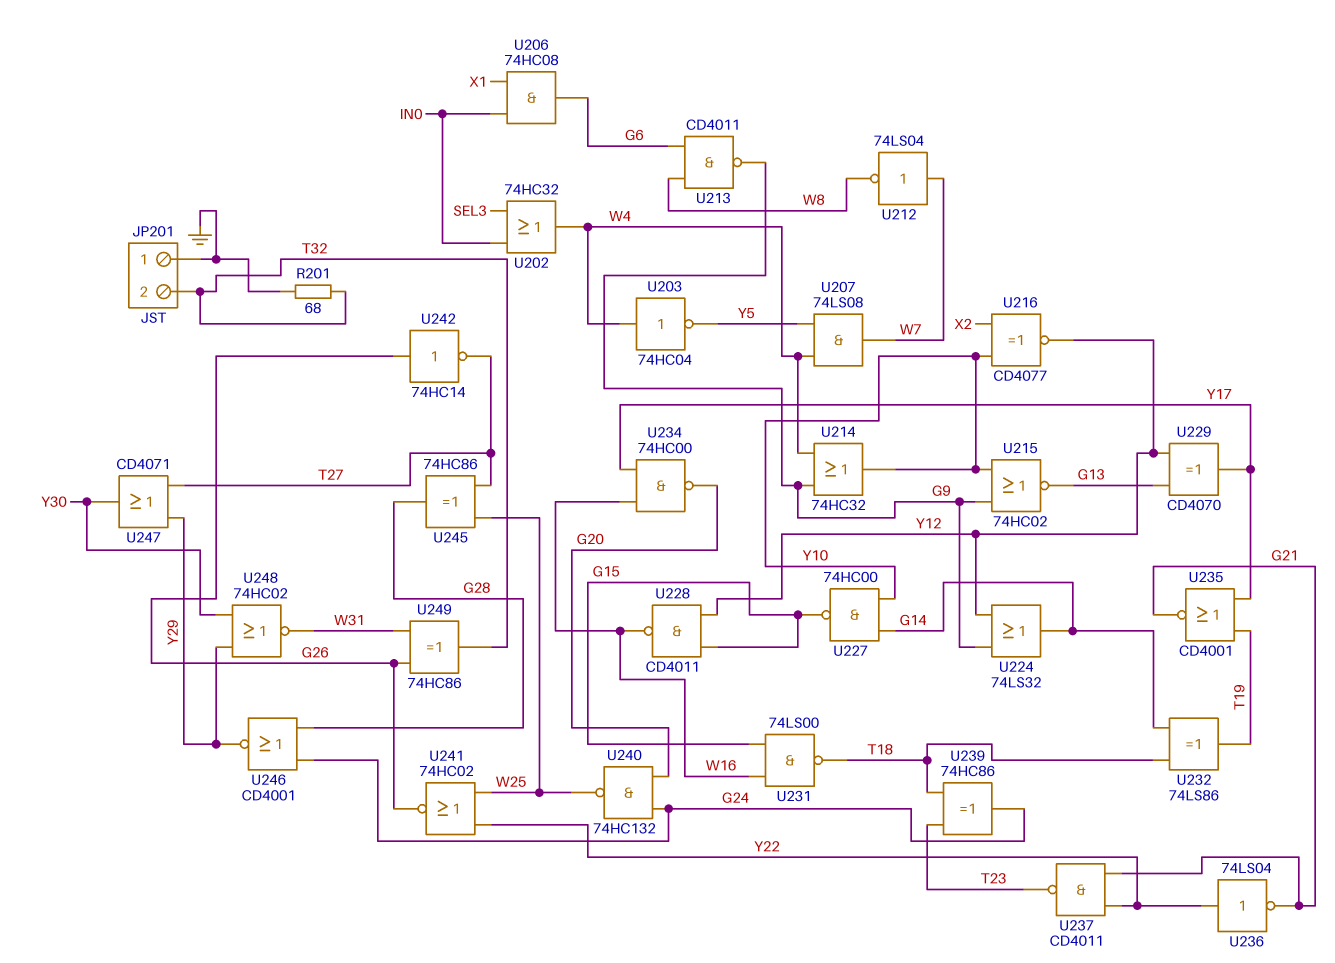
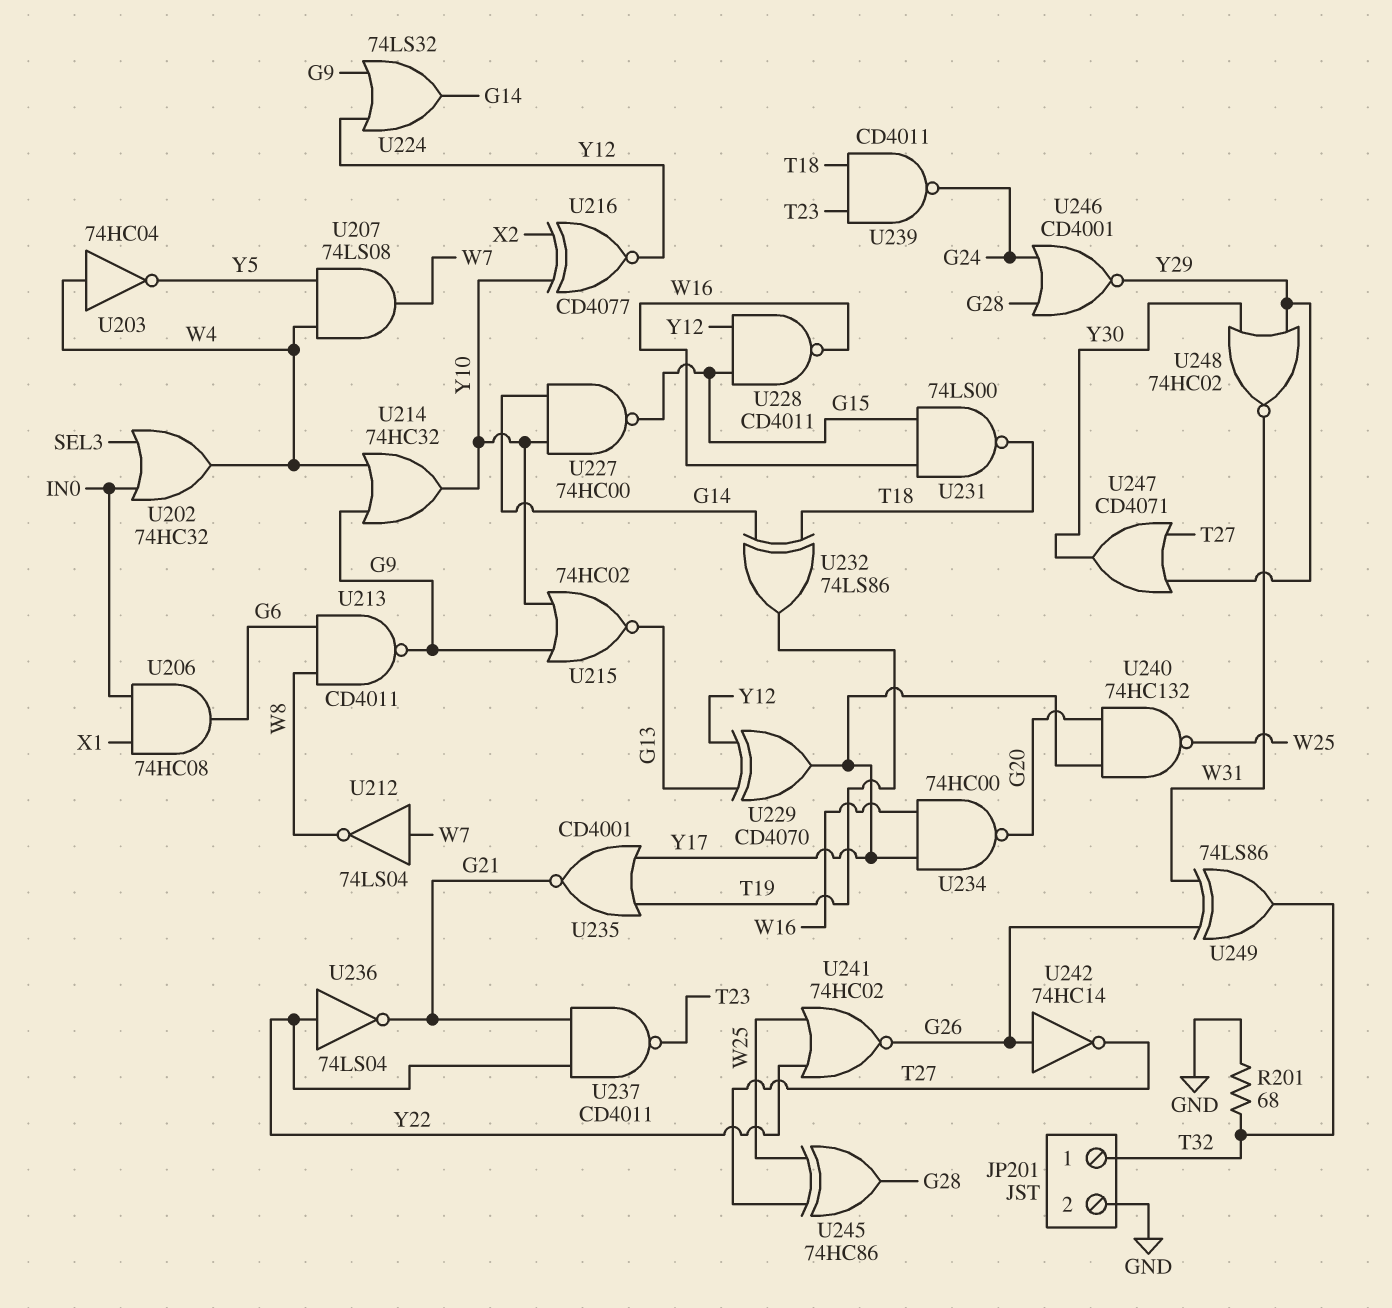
JP201 pin 1: GND -> T32
JP201 pin 2: T32 -> GND
U239: XOR 74HC86 (in T18, in T23, out G24) -> NAND CD4011 (in T18, in T23, out G24)
U240: NAND 74HC132 (in G20, in G24, out W25) -> NAND 74HC132 (in G20, in Y17, out W25)
U249: XOR 74HC86 (in G26, in W31, out T32) -> XOR 74LS86 (in G26, in W31, out T32)

